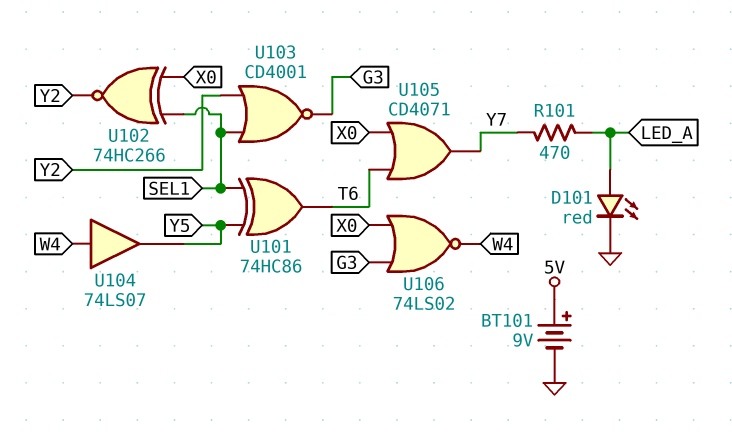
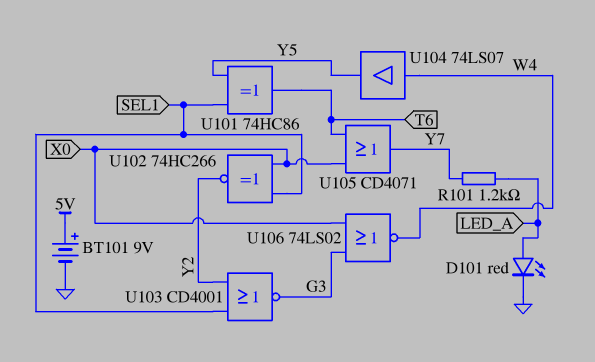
R101: 470 (LED_A, Y7) -> 1.2k (LED_A, Y7)

